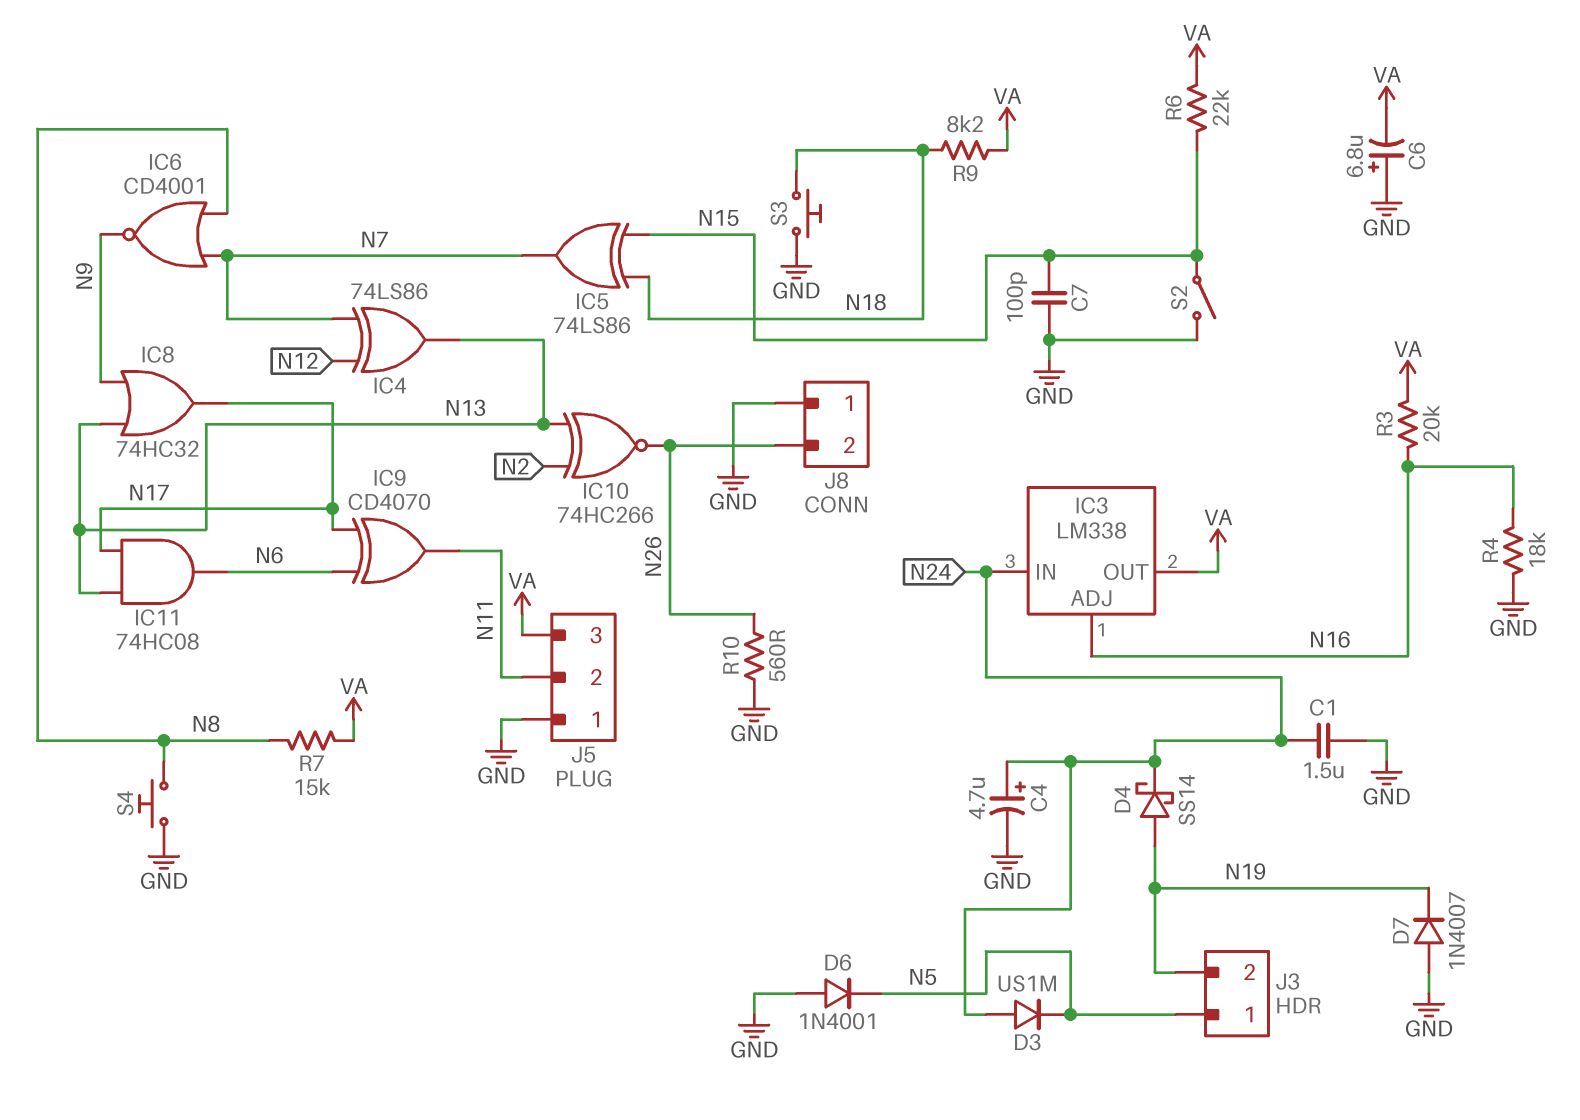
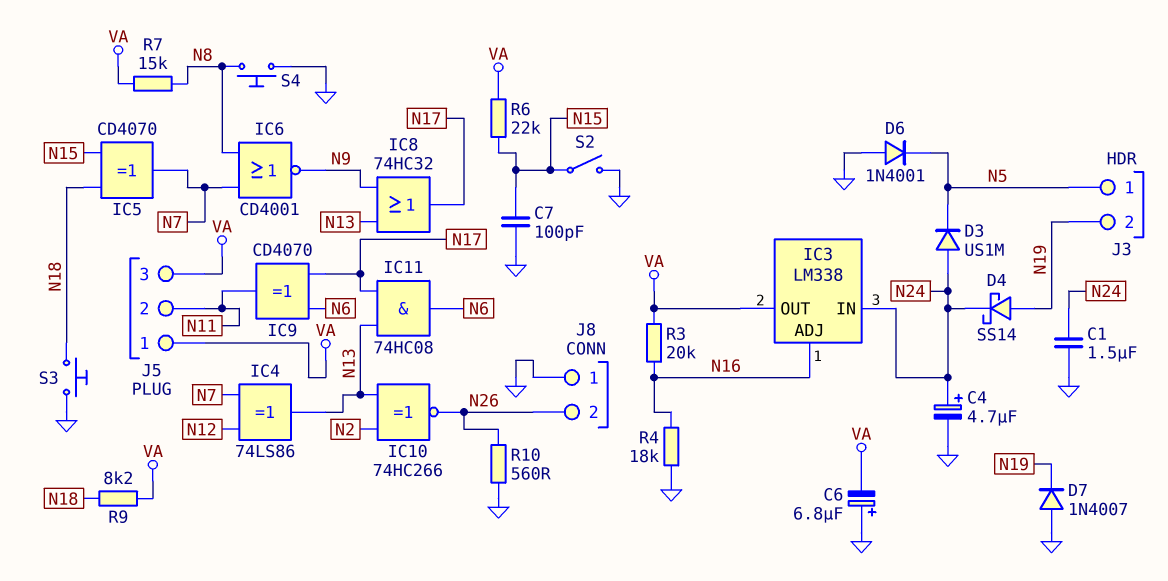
IC5: XOR 74LS86 (in N15, in N18, out N7) -> XOR CD4070 (in N15, in N18, out N7)
J5 pin 1: GND -> VA

